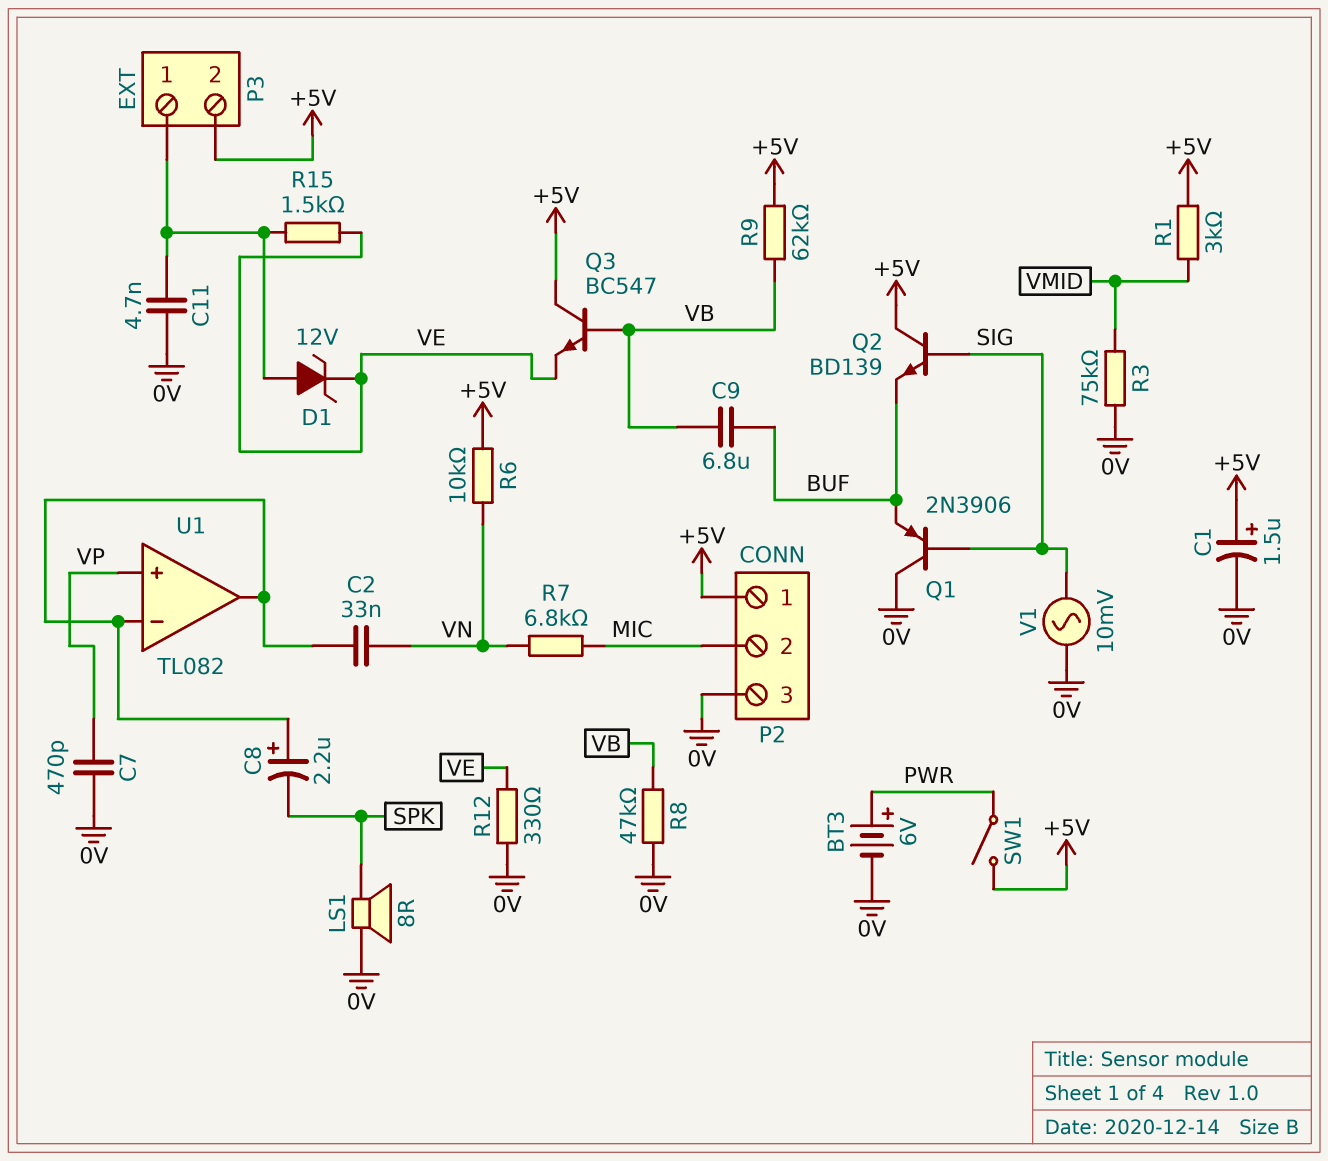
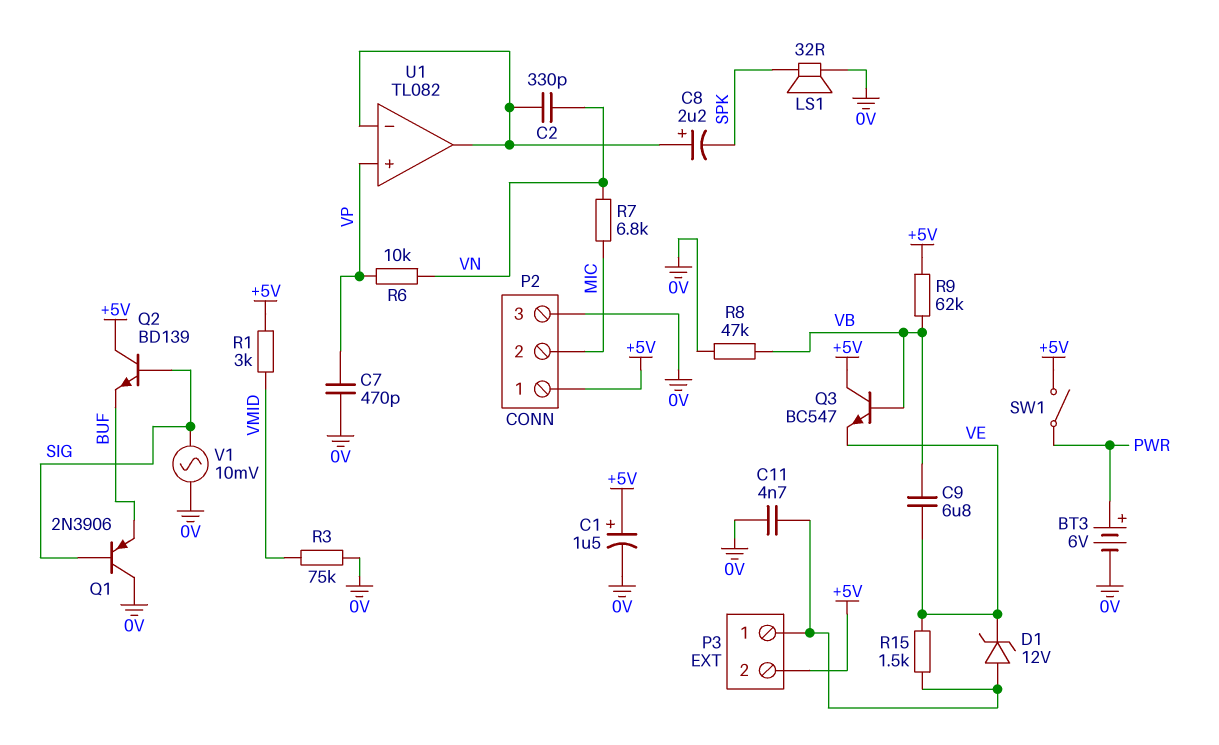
C2: 33nF (U1/in-, VN) -> 330pF (U1/in-, VN)
C9: 6.8uF (BUF, VB) -> 6.8uF (VB, VE)
LS1: speaker 8R (0V, SPK) -> speaker 32R (0V, SPK)
R6: 10k (+5V, VN) -> 10k (VN, VP)
R12: 330 (0V, VE) -> none

